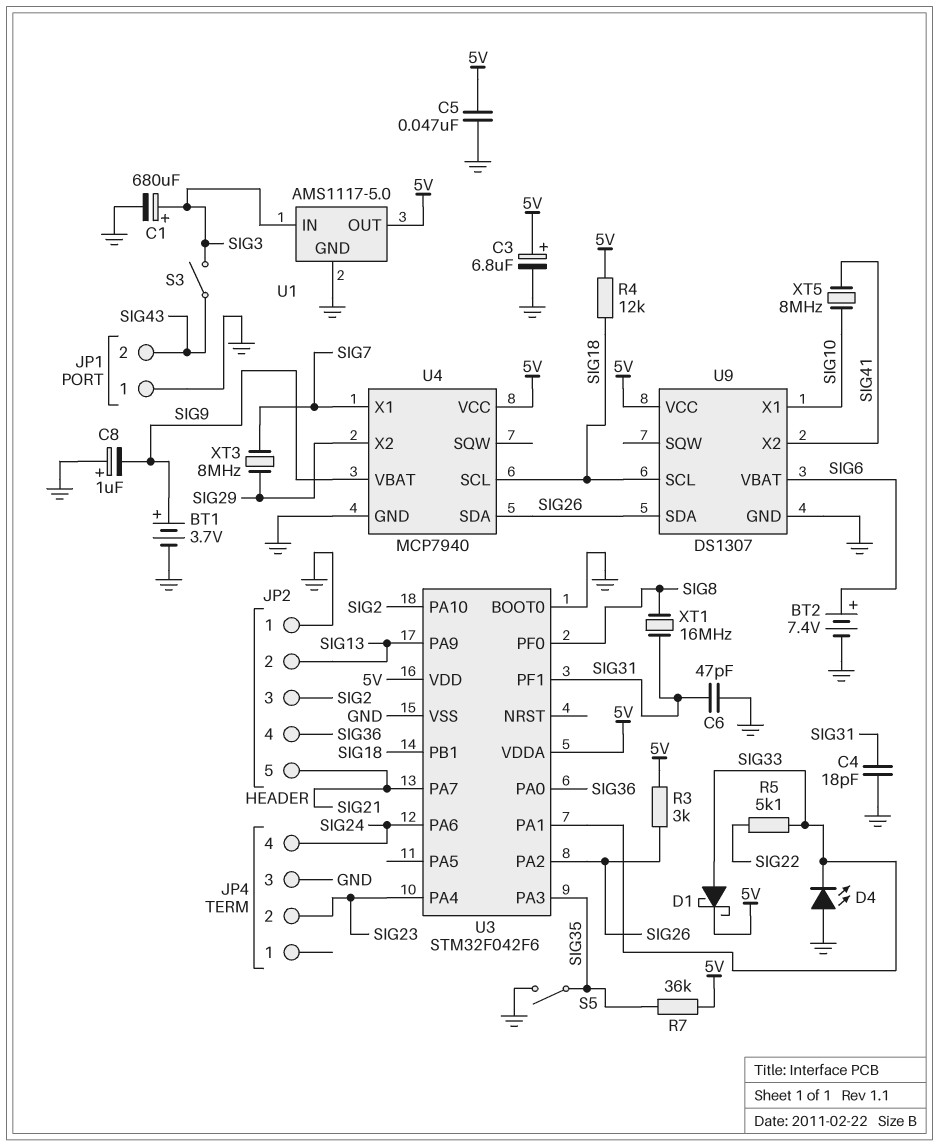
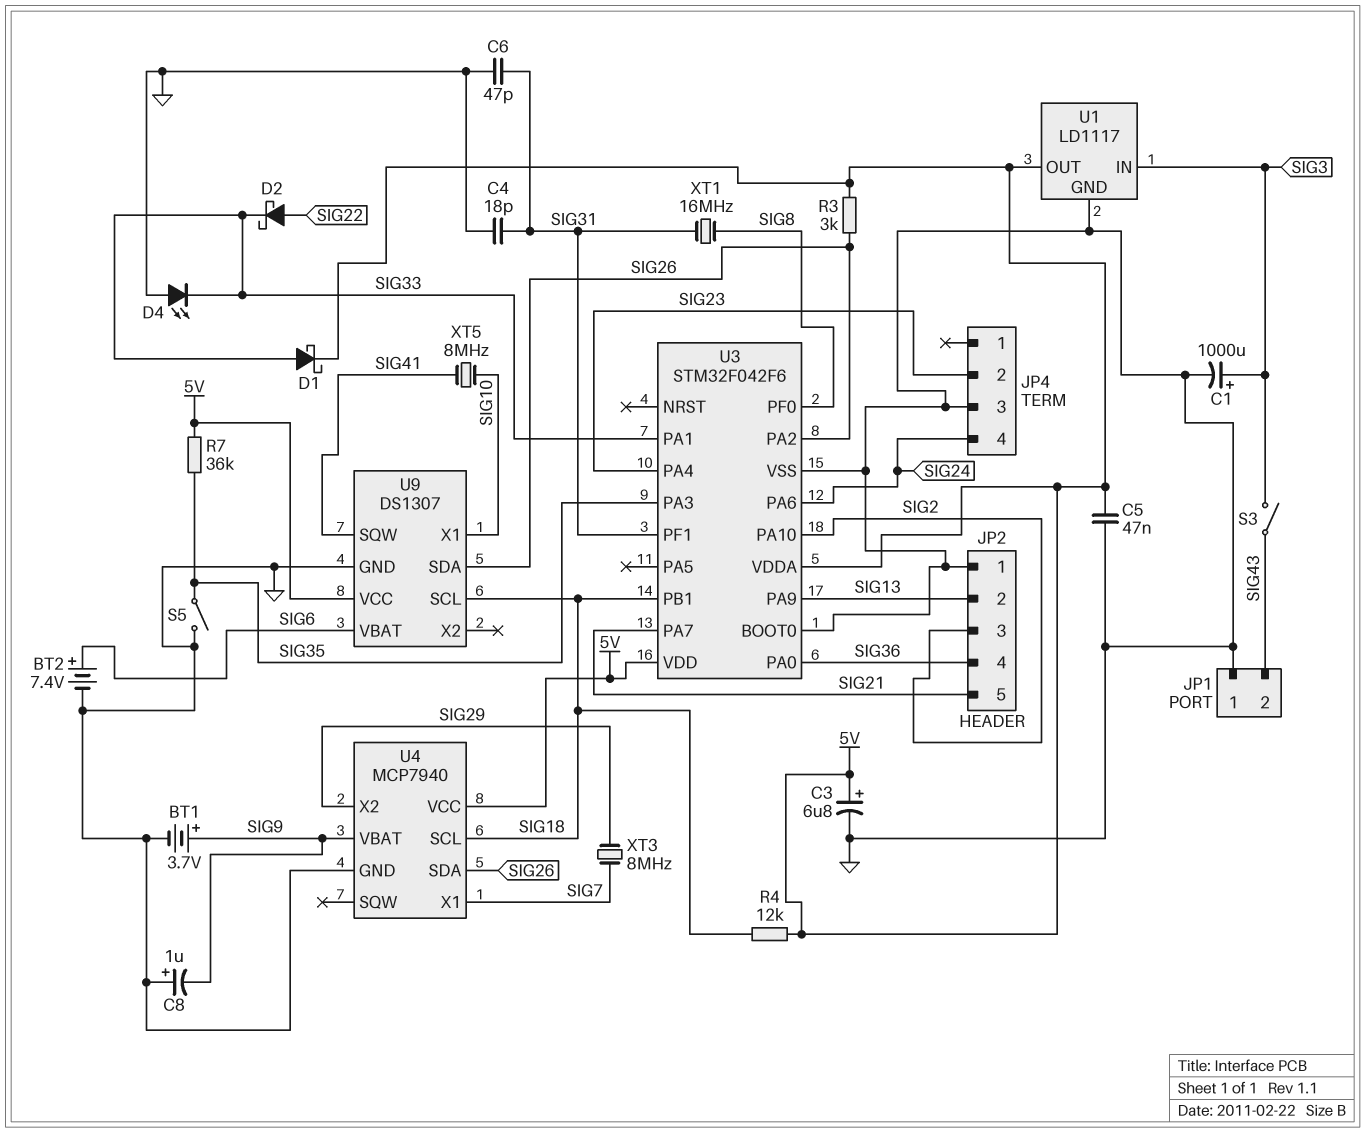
C1: 680uF (plus SIG3, minus GND) -> 1000uF (plus SIG3, minus GND)
D2: none -> schottky (A SIG22, K SIG33)
R5: 5.1k (SIG22, SIG33) -> none
U1: AMS1117-5.0 -> LD1117
U9 pin SQW: none -> SIG41
U9 pin X2: SIG41 -> none

